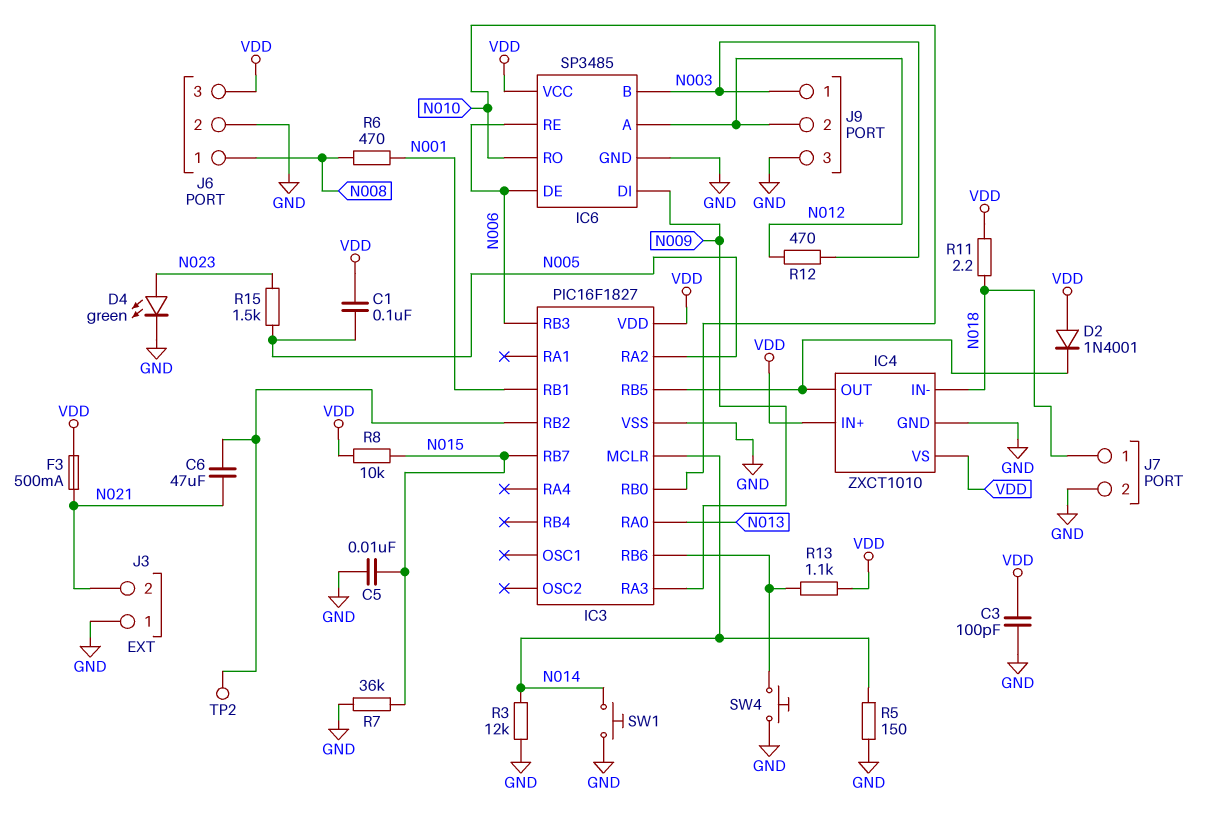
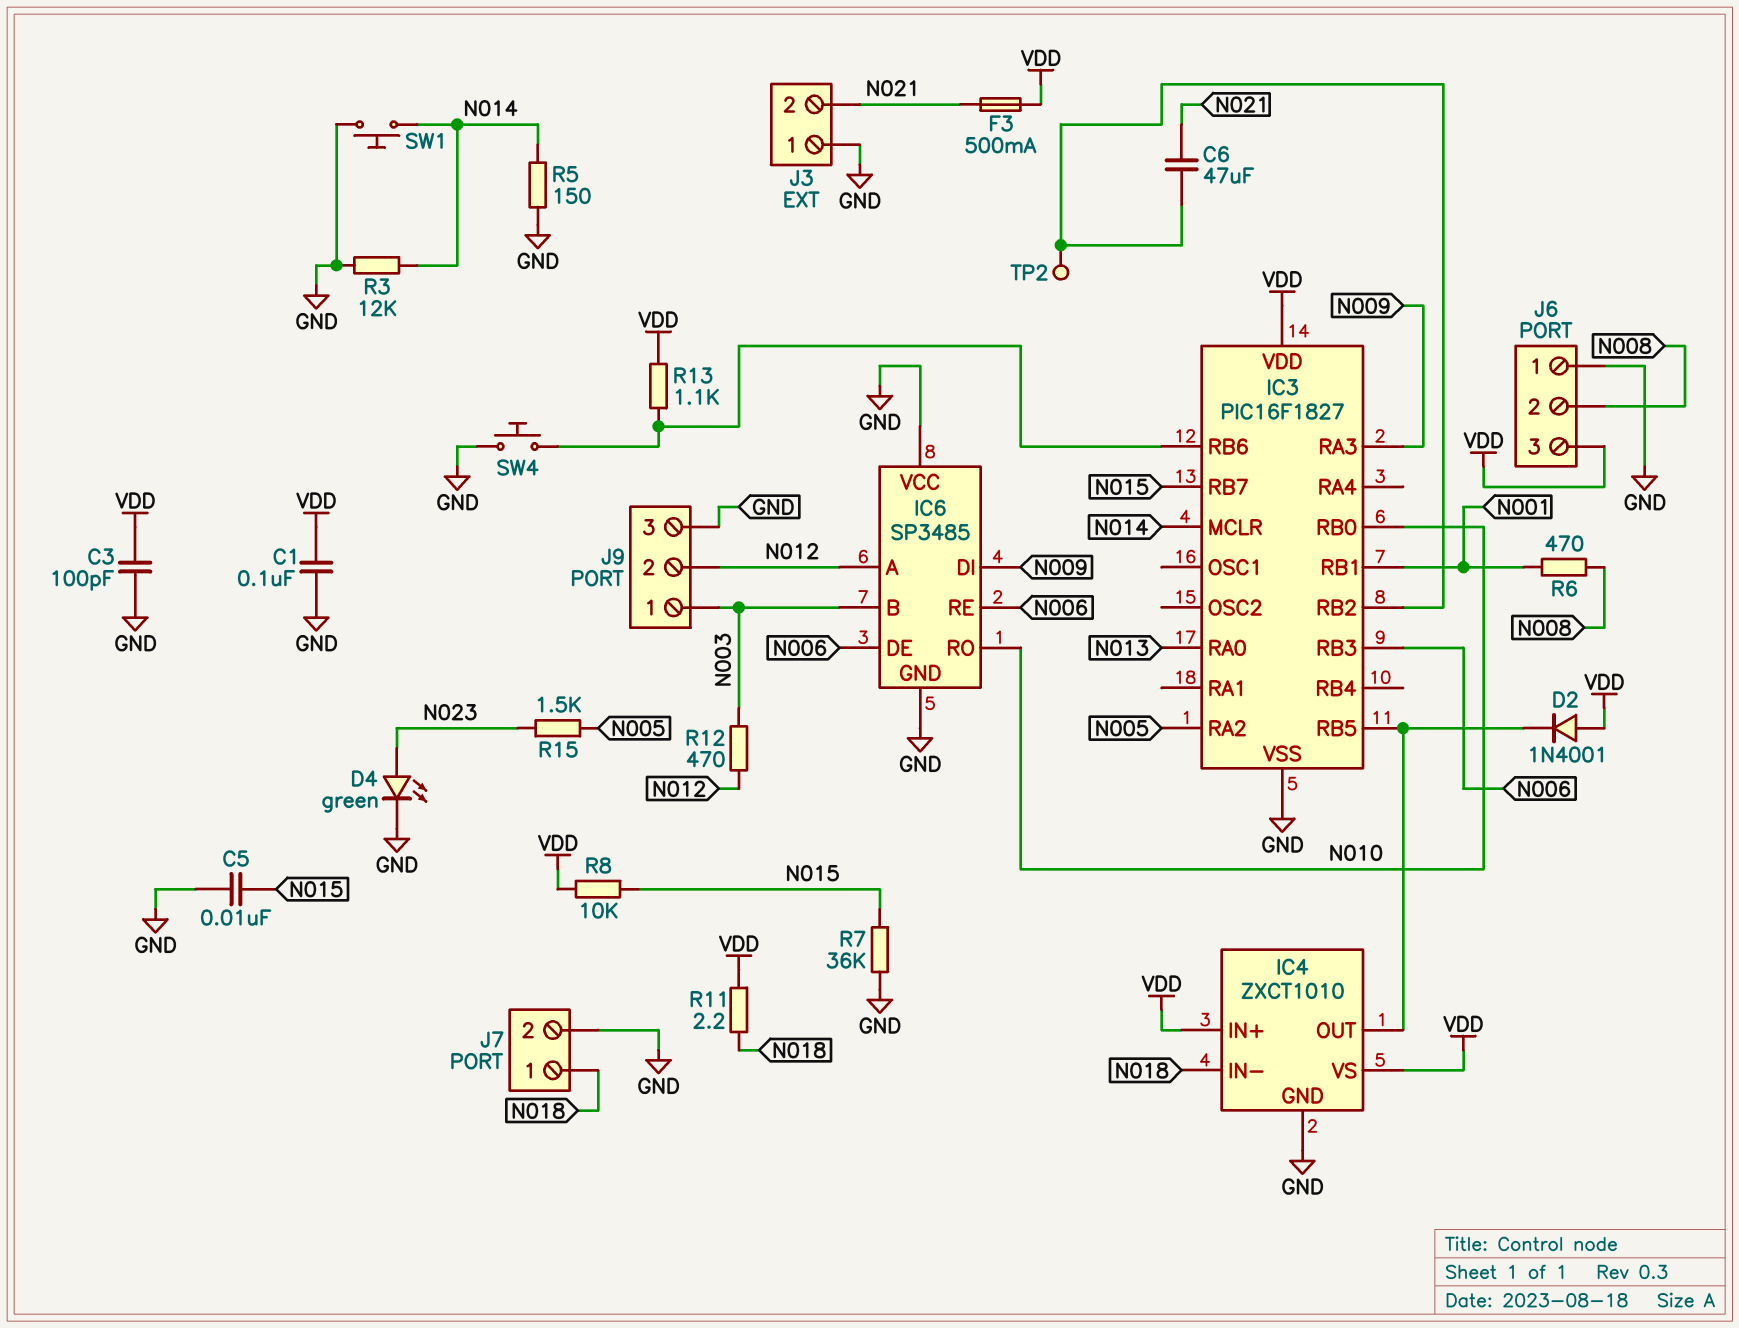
C1: 100nF (N005, VDD) -> 100nF (GND, VDD)
IC6 pin VCC: VDD -> GND
J6 pin 1: N008 -> GND
J6 pin 2: GND -> N008

